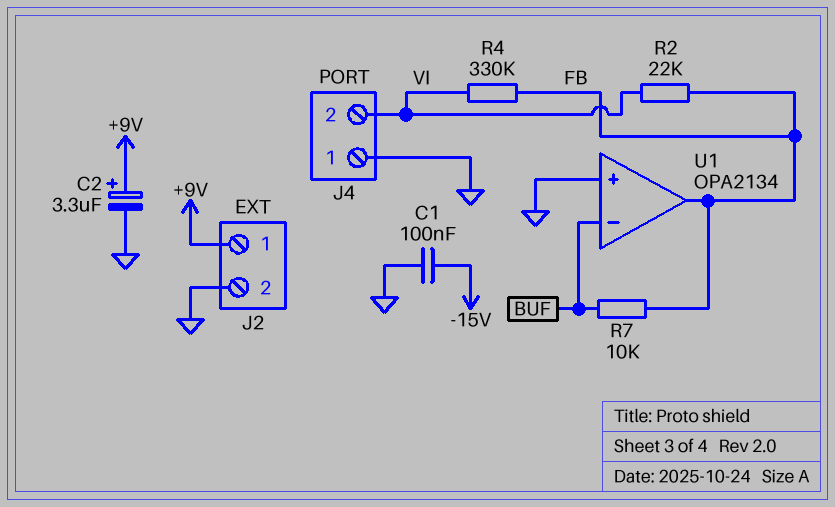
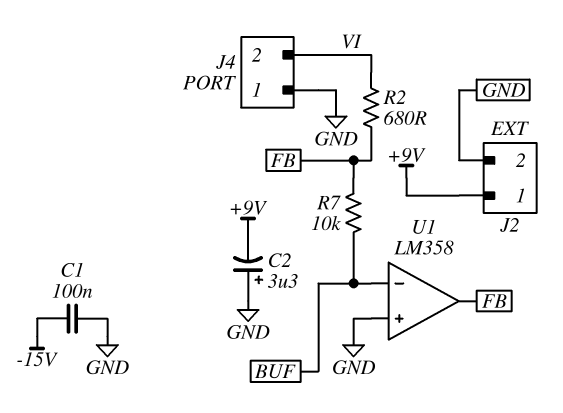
C2: 3.3uF (plus +9V, minus GND) -> 3.3uF (plus GND, minus +9V)
R2: 22k (FB, VI) -> 680 (FB, VI)
R4: 330k (FB, VI) -> none
U1: OPA2134 -> LM358

